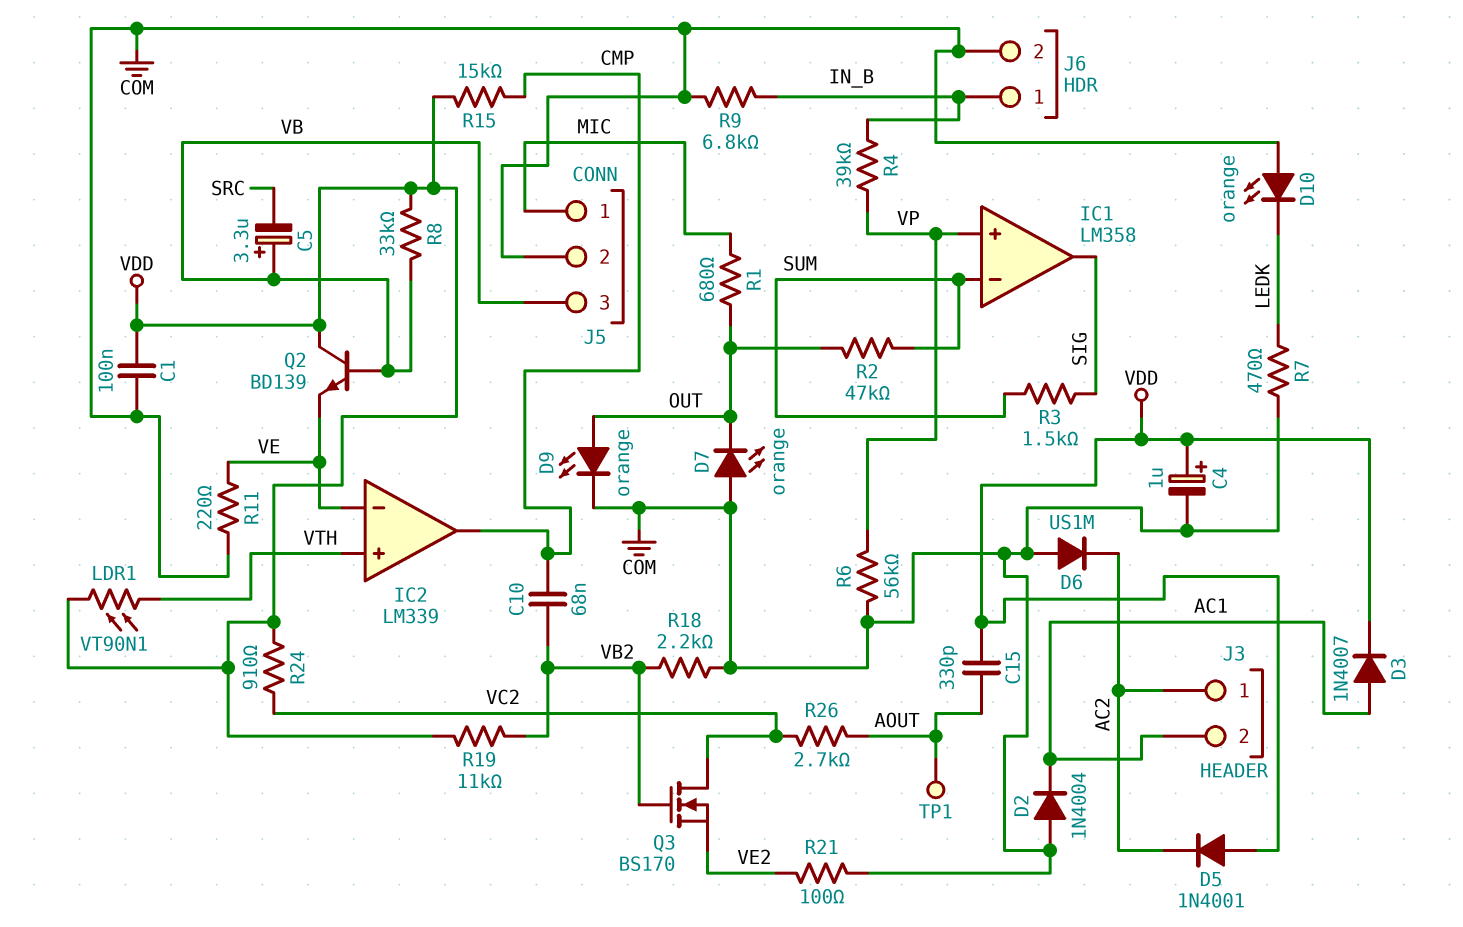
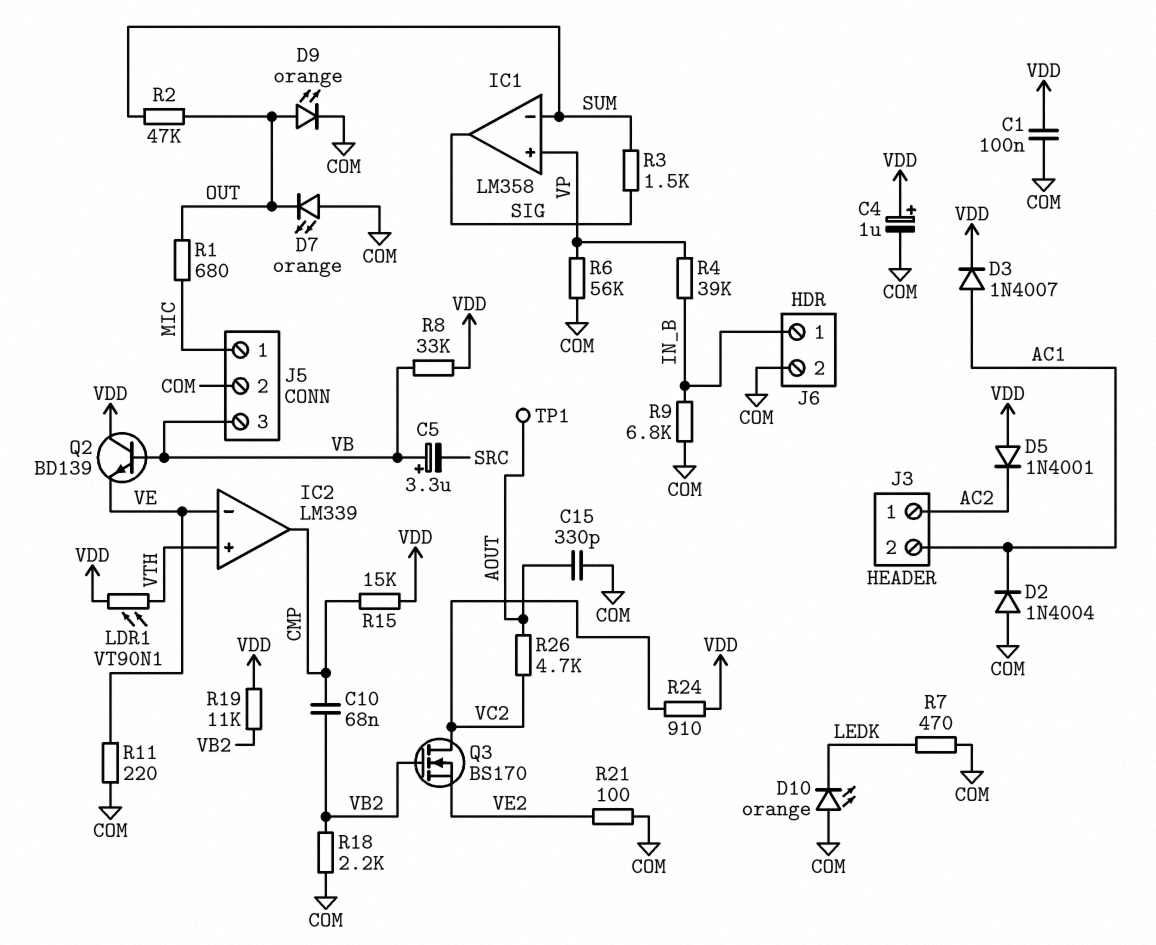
C15: 330pF (AOUT, VDD) -> 330pF (AOUT, COM)
D6: diode US1M (A COM, K AC2) -> none
R26: 2.7k (AOUT, VC2) -> 4.7k (AOUT, VC2)

